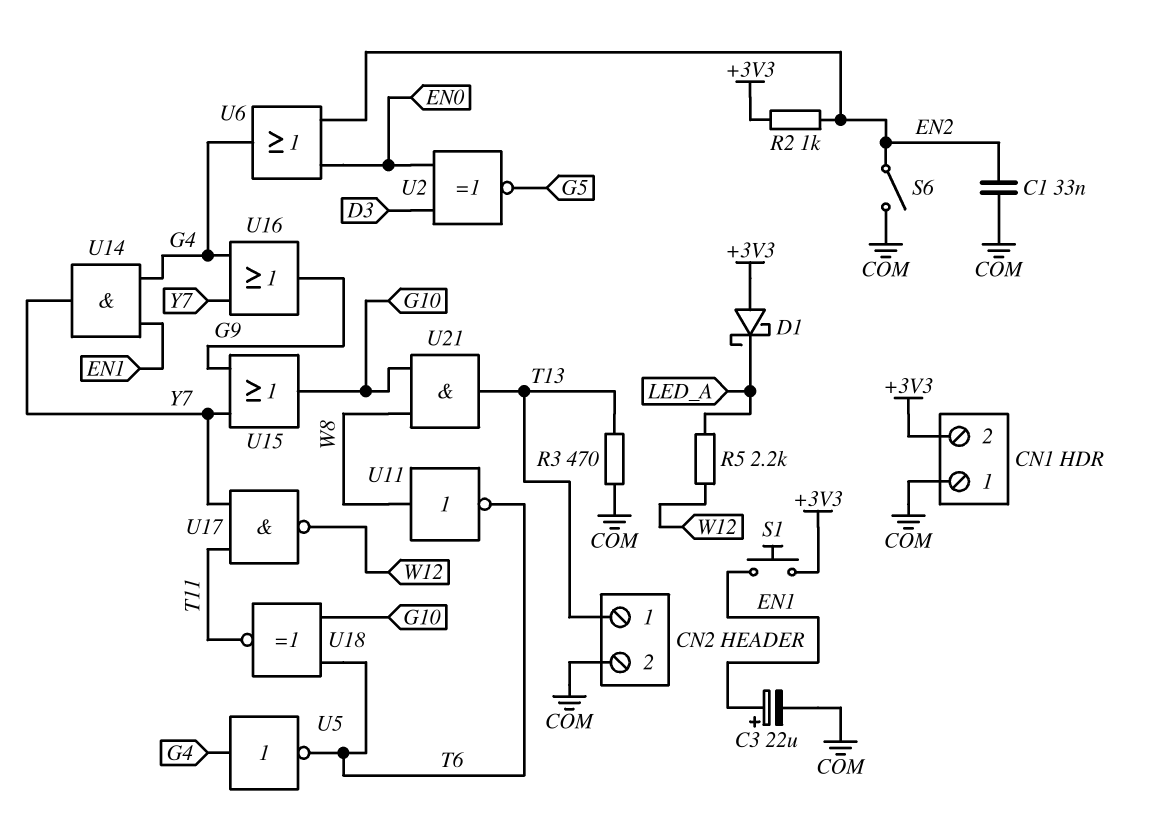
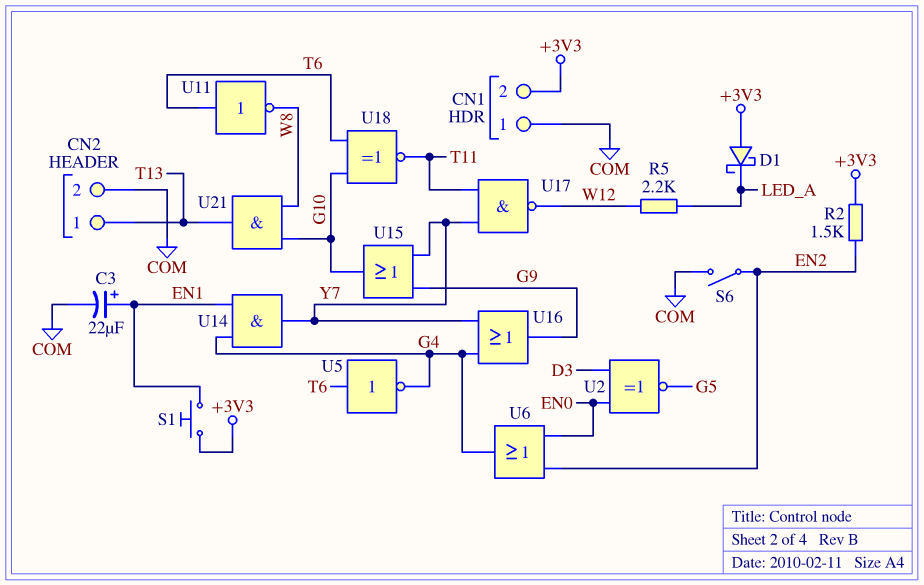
C1: 33nF (COM, EN2) -> none
R2: 1k (+3V3, EN2) -> 1.5k (+3V3, EN2)
R3: 470 (COM, T13) -> none
U5: NOT (in G4, out T6) -> NOT (in T6, out G4)
U11: NOT (in W8, out T6) -> NOT (in T6, out W8)

